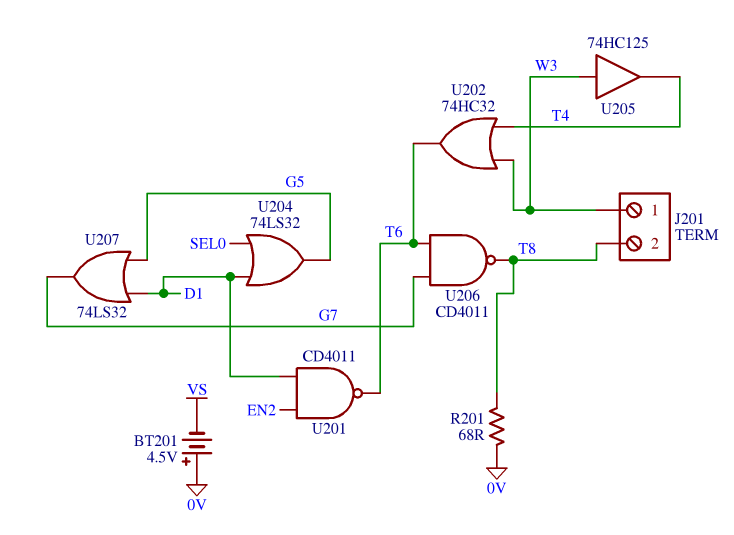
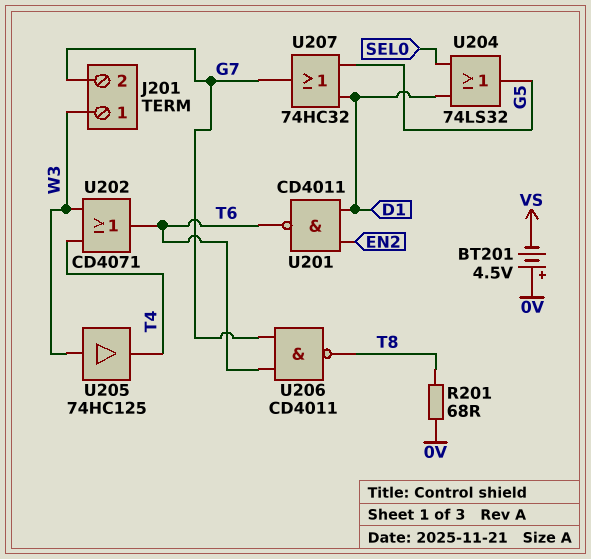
J201 pin 2: T8 -> G7
U202: OR 74HC32 (in T4, in W3, out T6) -> OR CD4071 (in T4, in W3, out T6)
U207: OR 74LS32 (in D1, in G5, out G7) -> OR 74HC32 (in D1, in G5, out G7)

